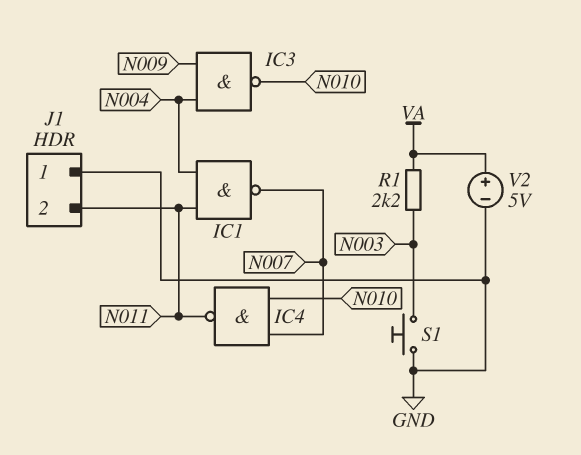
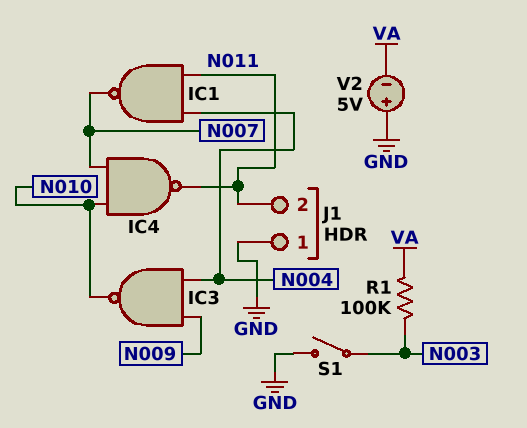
R1: 2.2k (N003, VA) -> 100k (N003, VA)
S1: button (GND, N003) -> switch (GND, N003)
V2: 5V (plus VA, minus GND) -> 5V (plus GND, minus VA)

